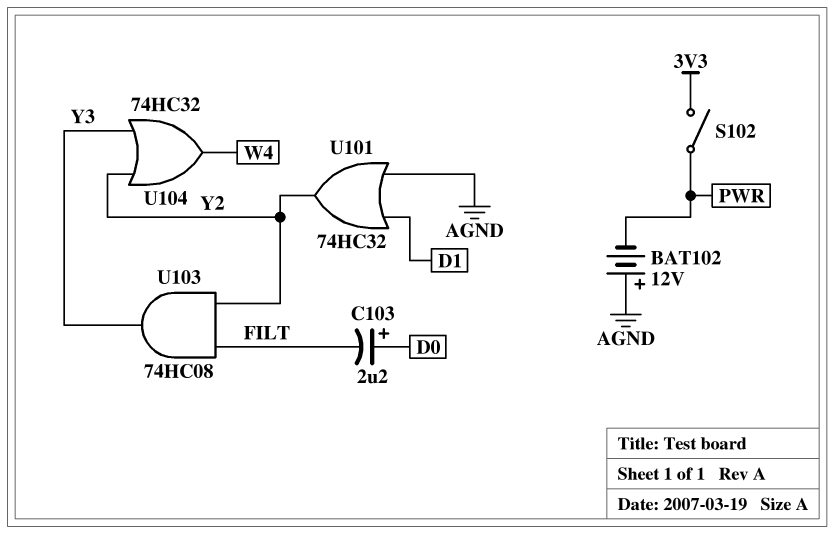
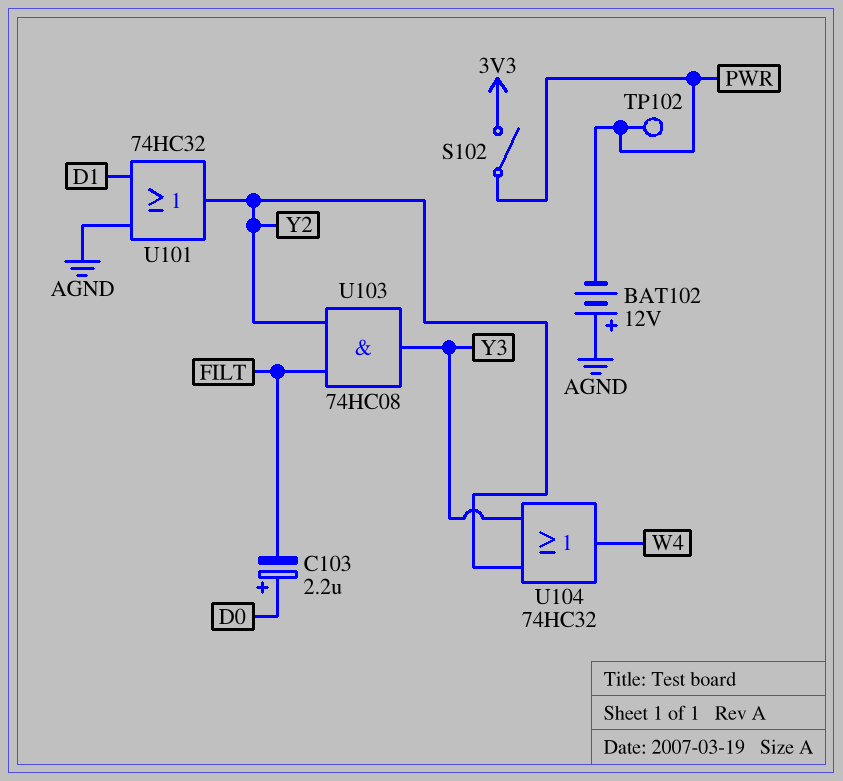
TP102: none -> test point (PWR)

